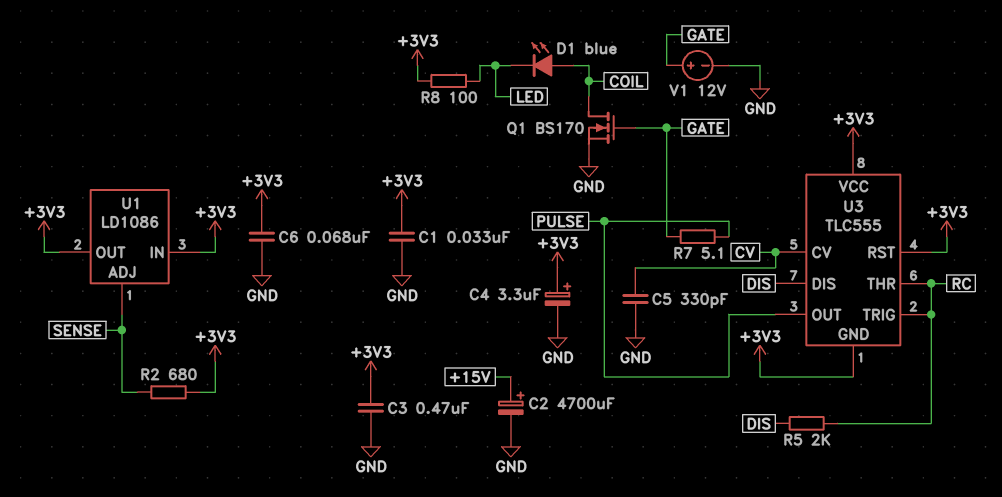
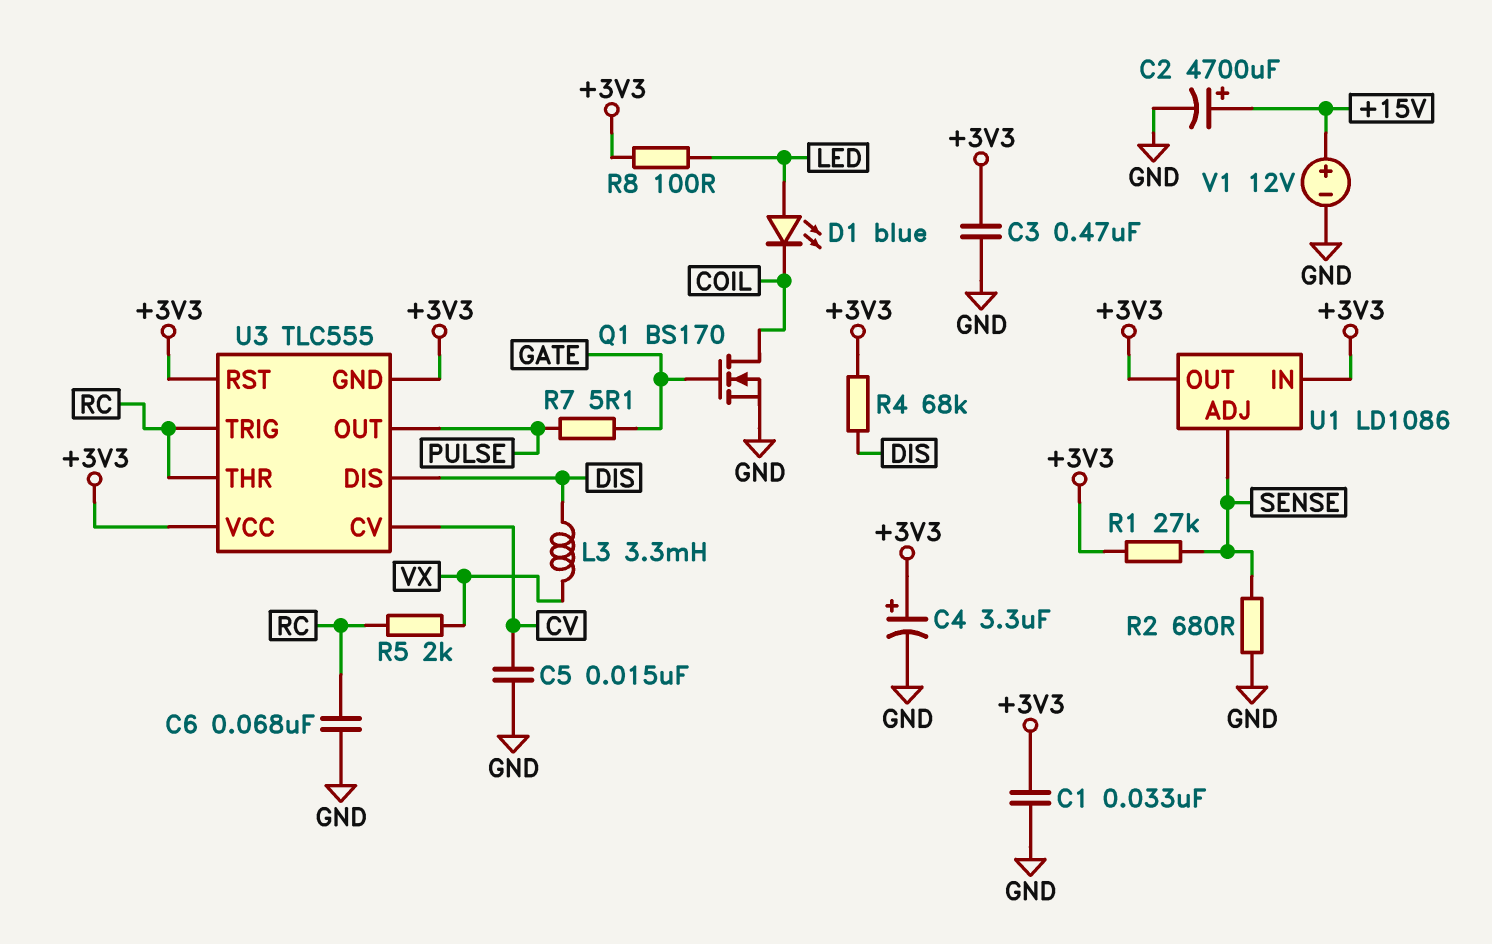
C5: 330pF (CV, GND) -> 15nF (CV, GND)
C6: 68nF (+3V3, GND) -> 68nF (GND, RC)
D1: LED blue (A COIL, K LED) -> LED blue (A LED, K COIL)
L3: none -> 3.3mH (DIS, VX)
R1: none -> 27k (+3V3, SENSE)
R2: 680 (+3V3, SENSE) -> 680 (GND, SENSE)
R4: none -> 68k (+3V3, DIS)
R5: 2k (DIS, RC) -> 2k (RC, VX)
V1: 12V (plus GATE, minus GND) -> 12V (plus +15V, minus GND)

